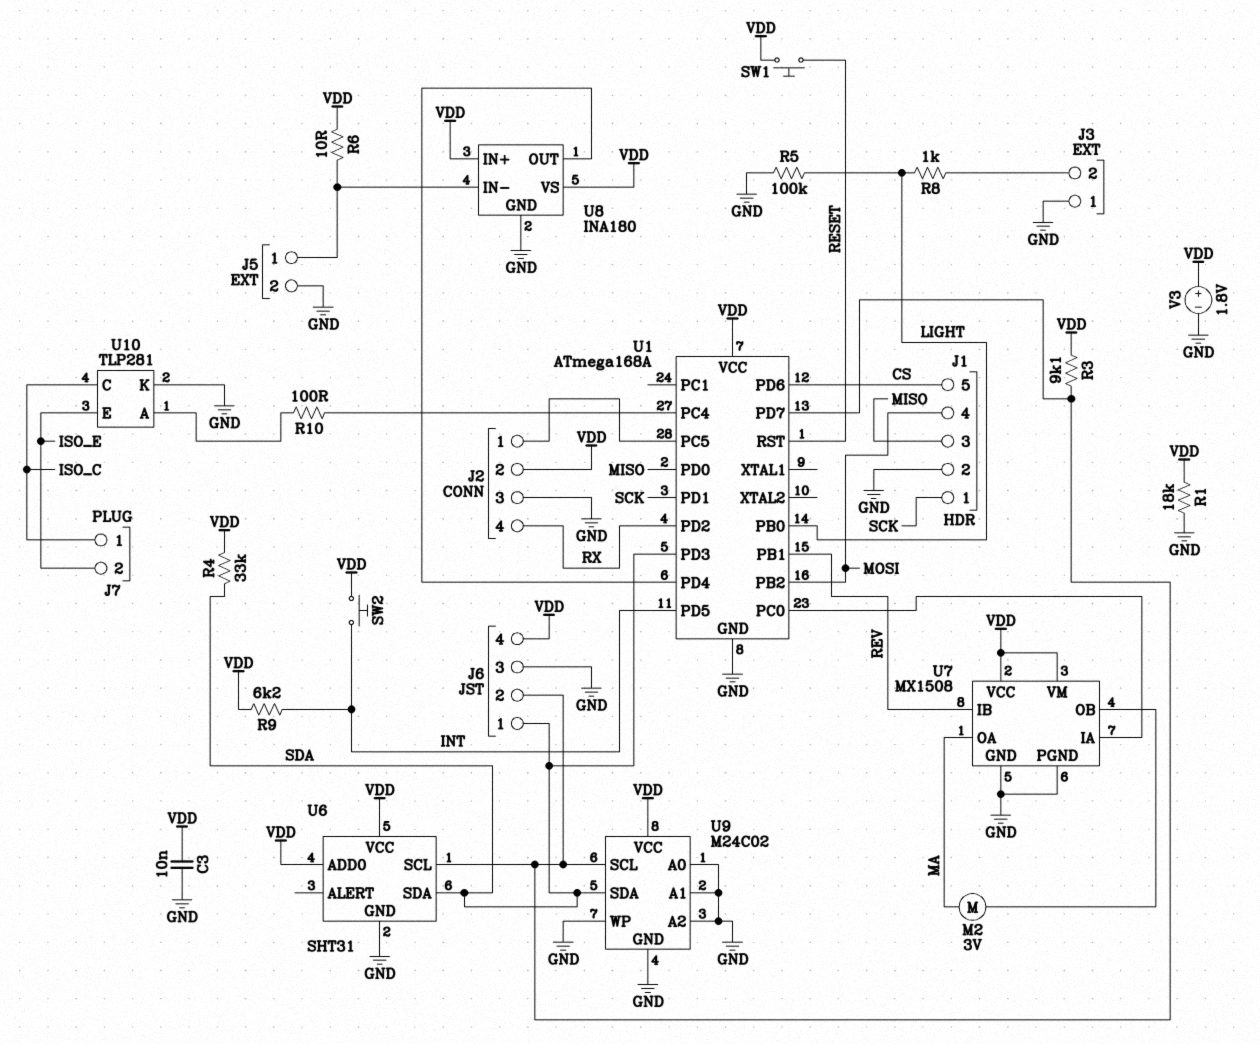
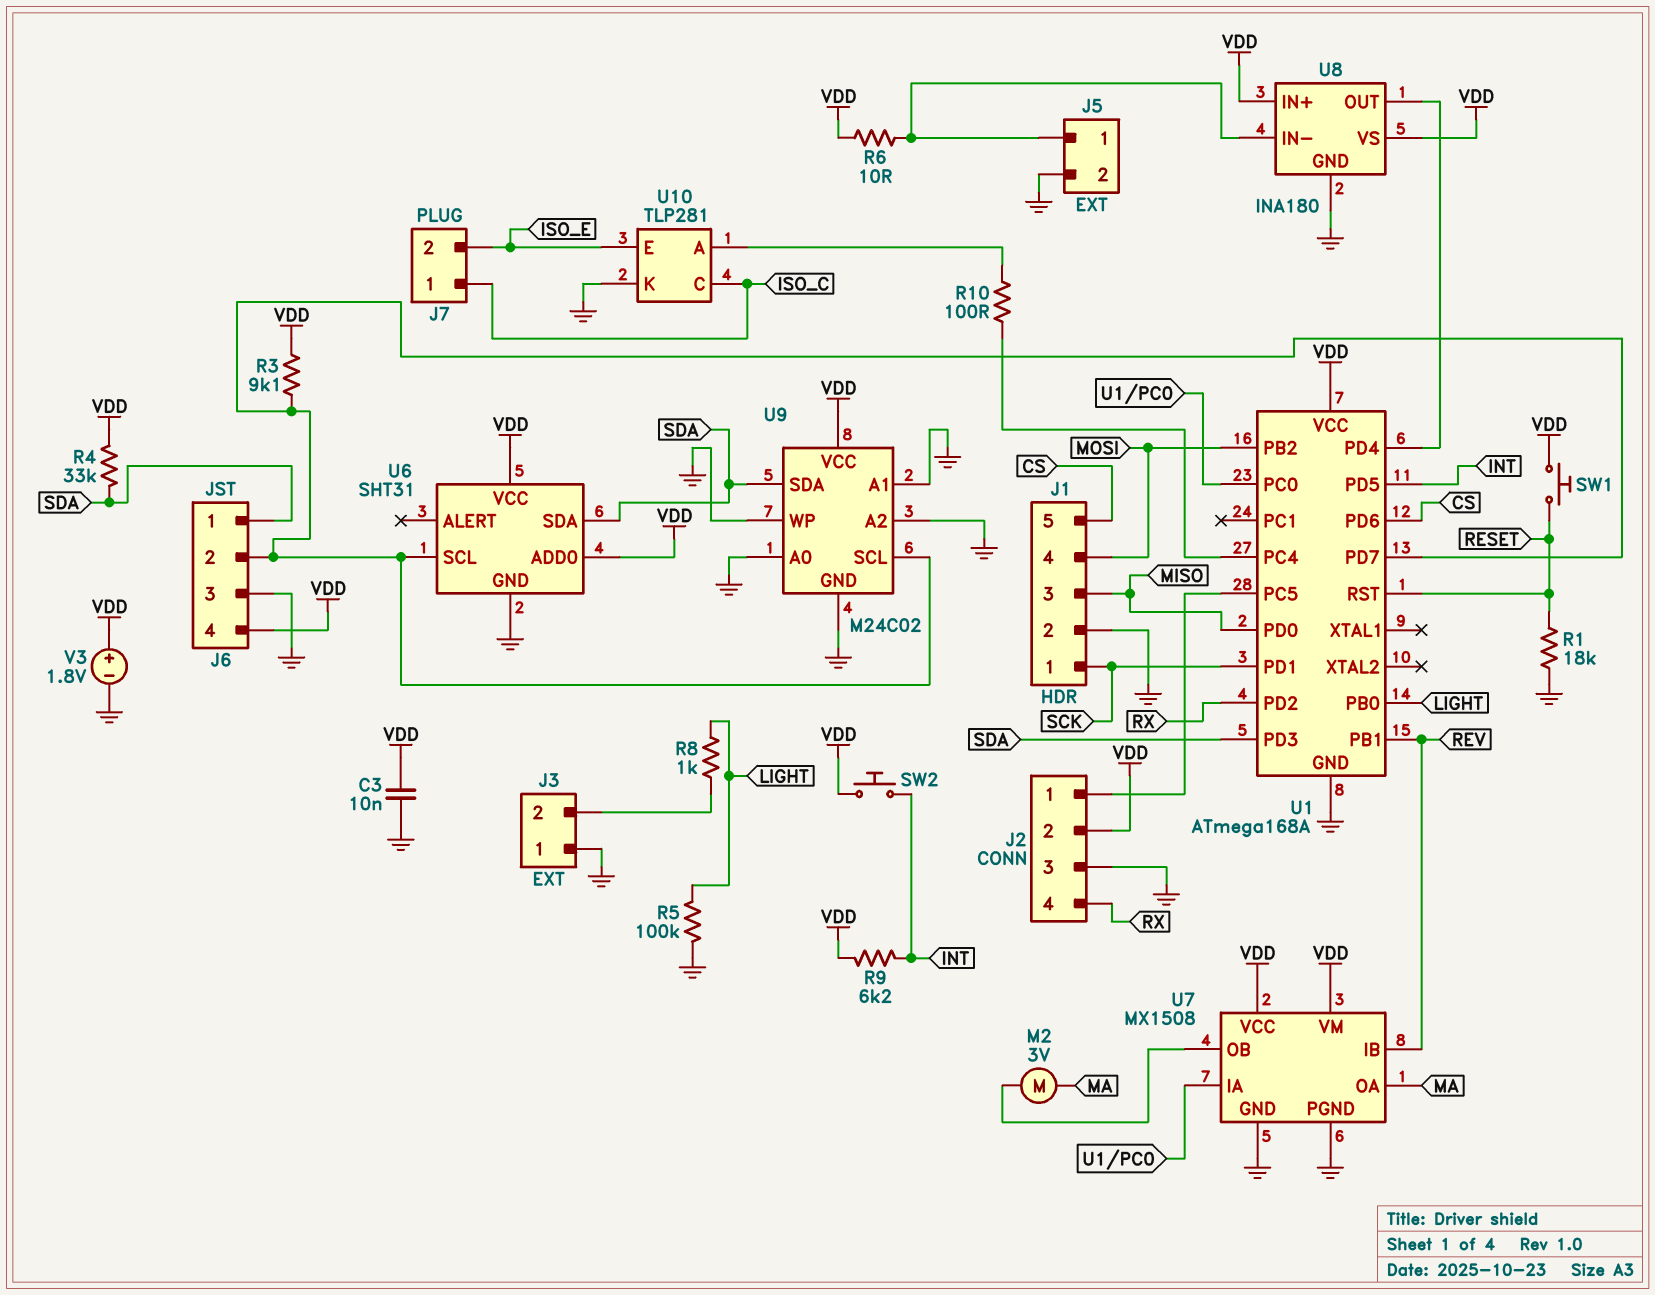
R1: 18k (GND, VDD) -> 18k (GND, RESET)

